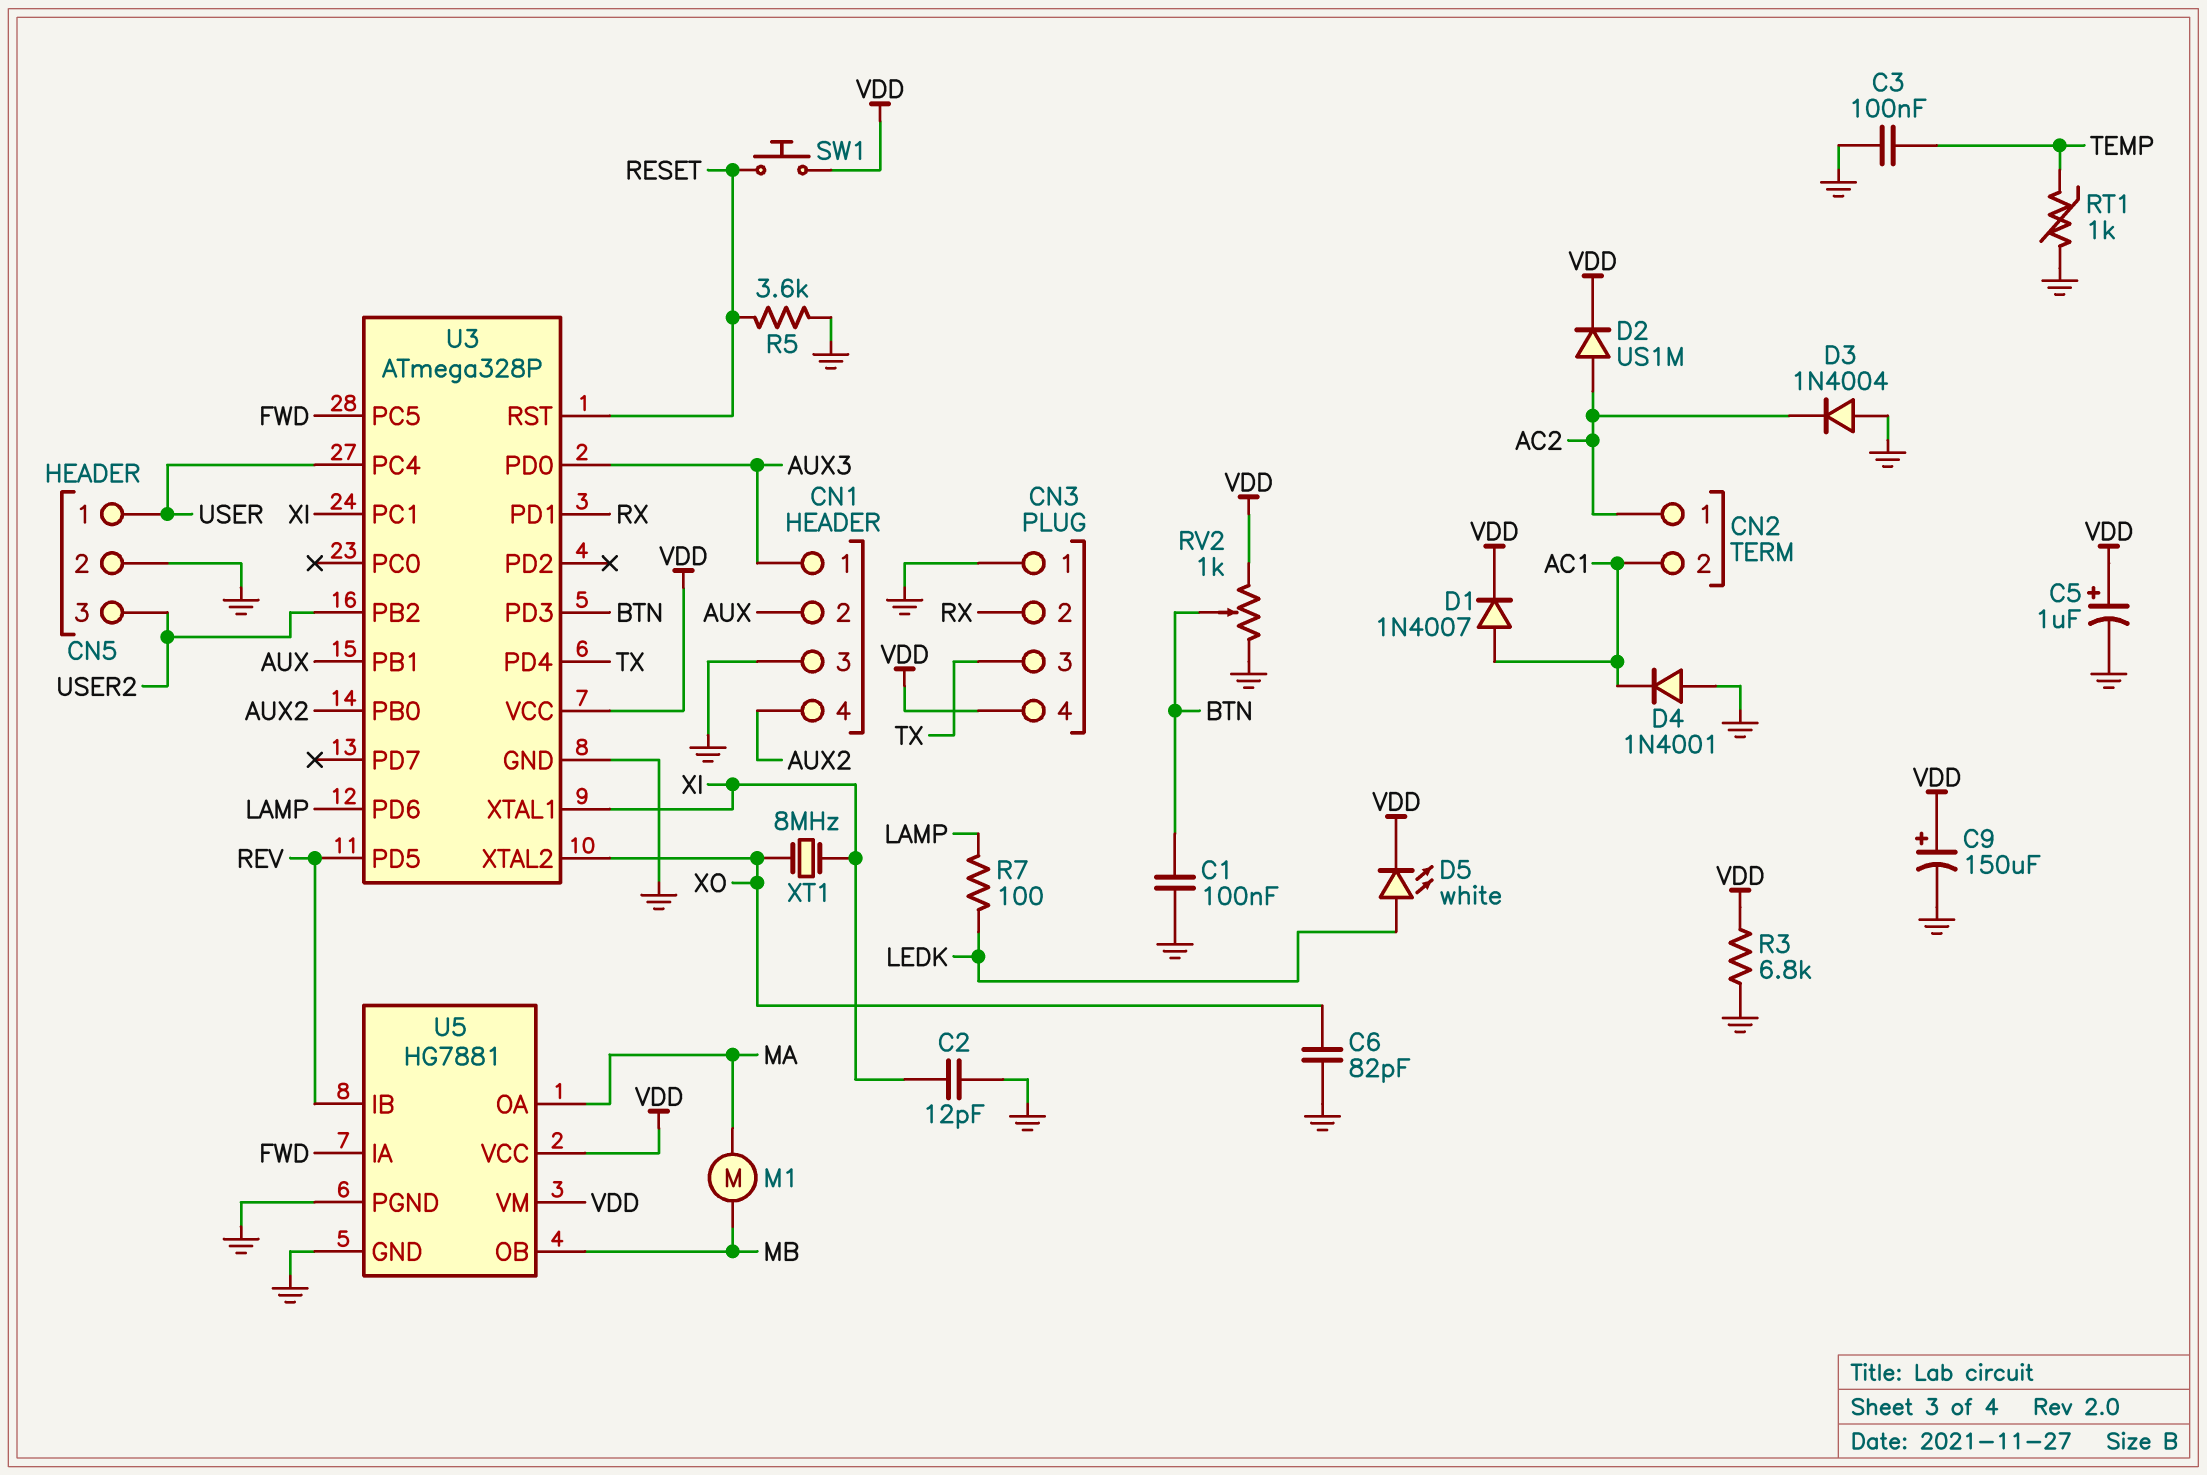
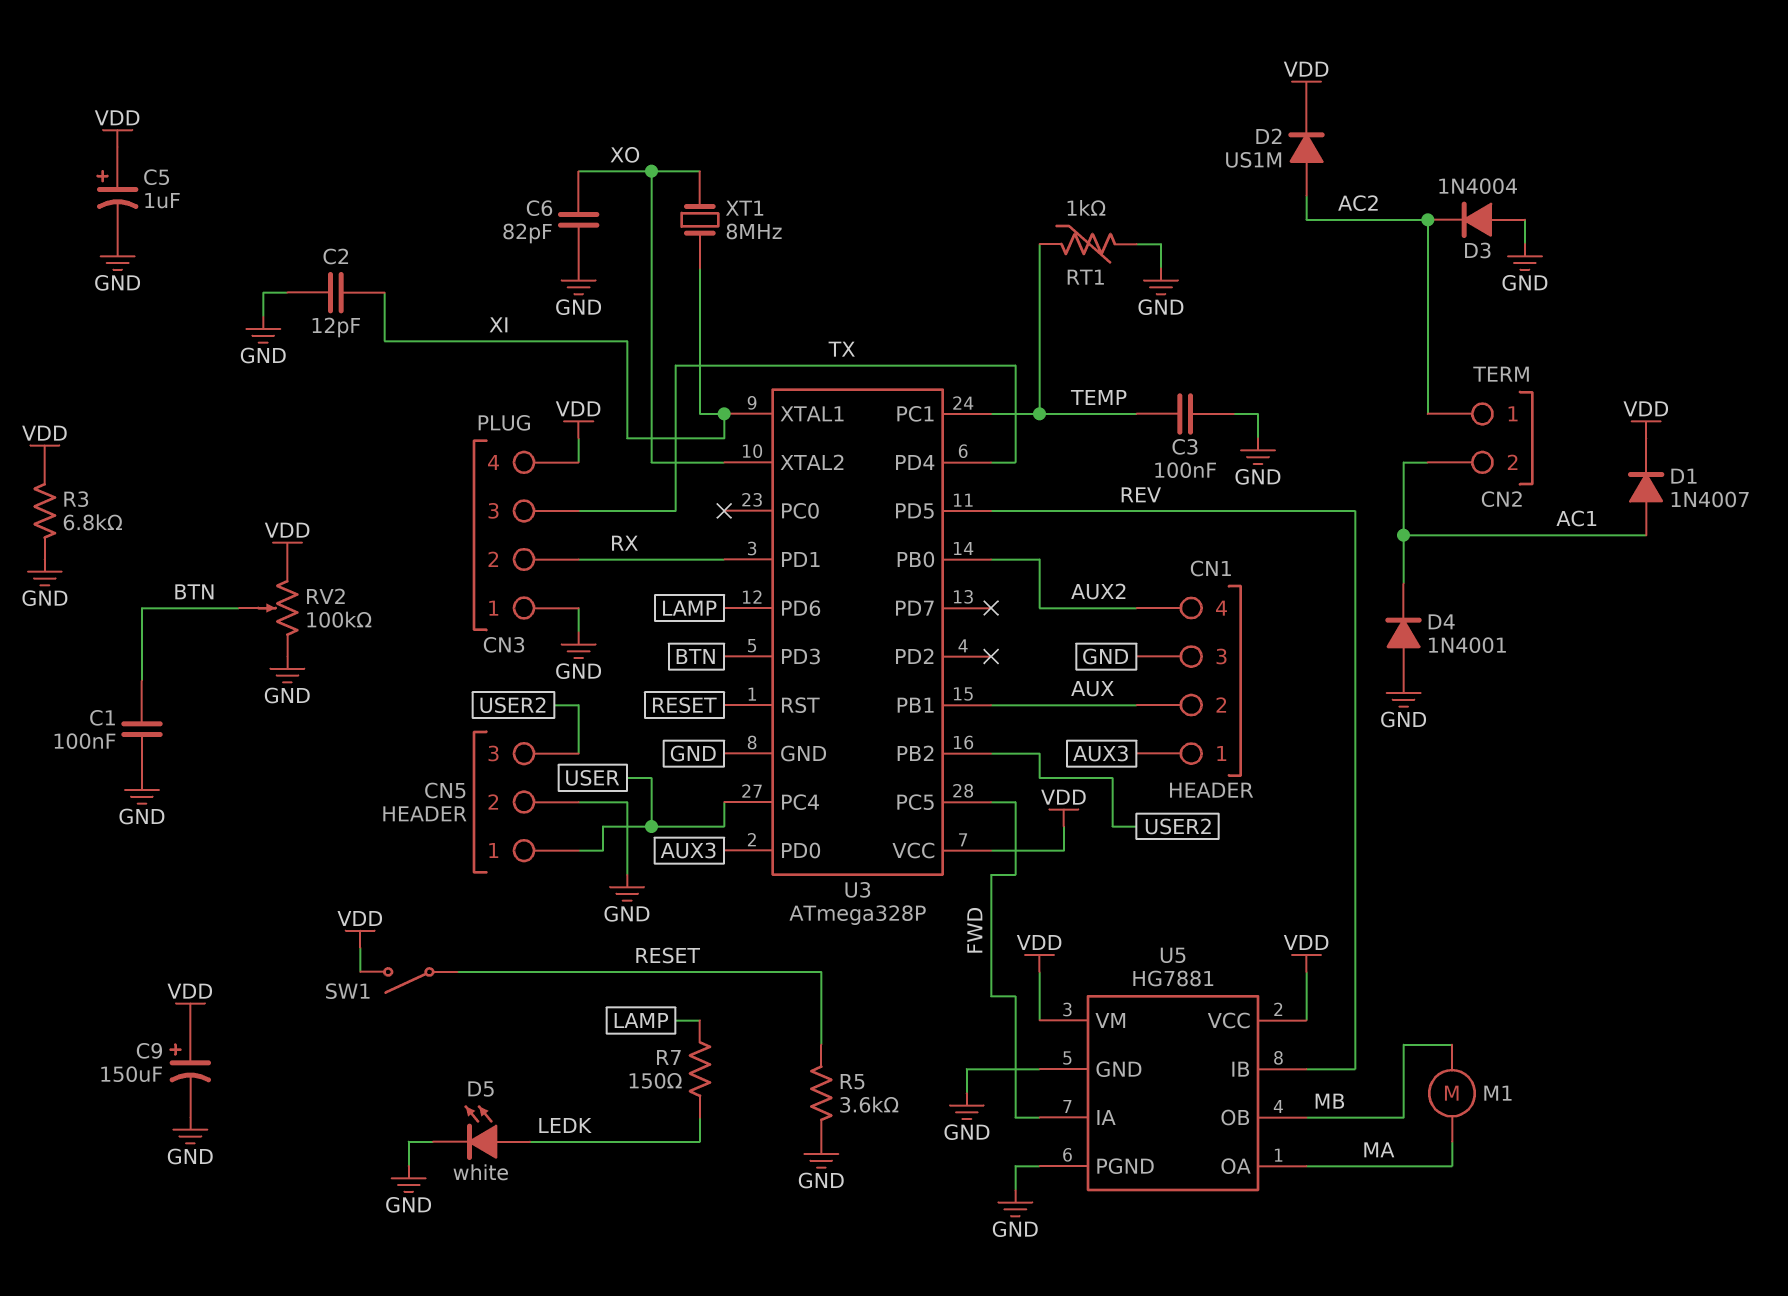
D5: LED white (A LEDK, K VDD) -> LED white (A LEDK, K GND)
R7: 100 (LAMP, LEDK) -> 150 (LAMP, LEDK)
RV2: 1k (GND, VDD, wiper BTN) -> 100k (GND, VDD, wiper BTN)
SW1: button (RESET, VDD) -> switch (RESET, VDD)
U3 pin PC1: XI -> TEMP

